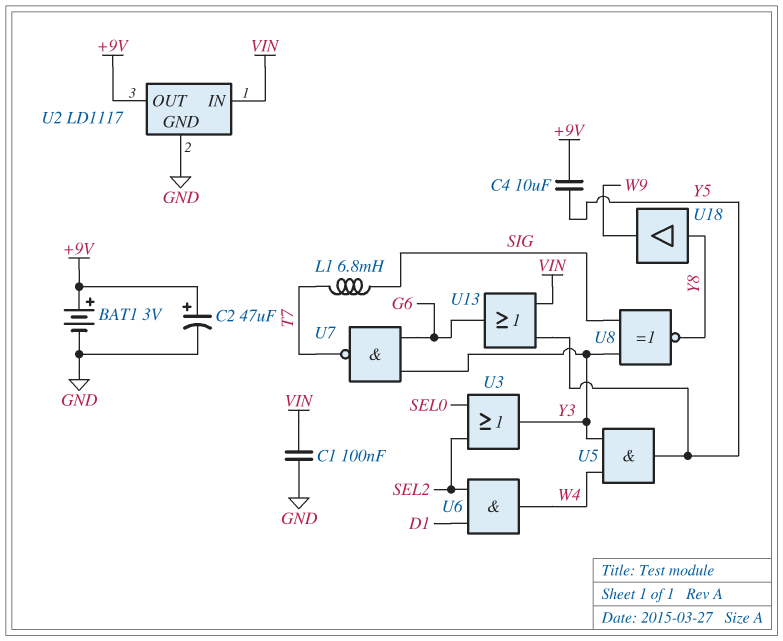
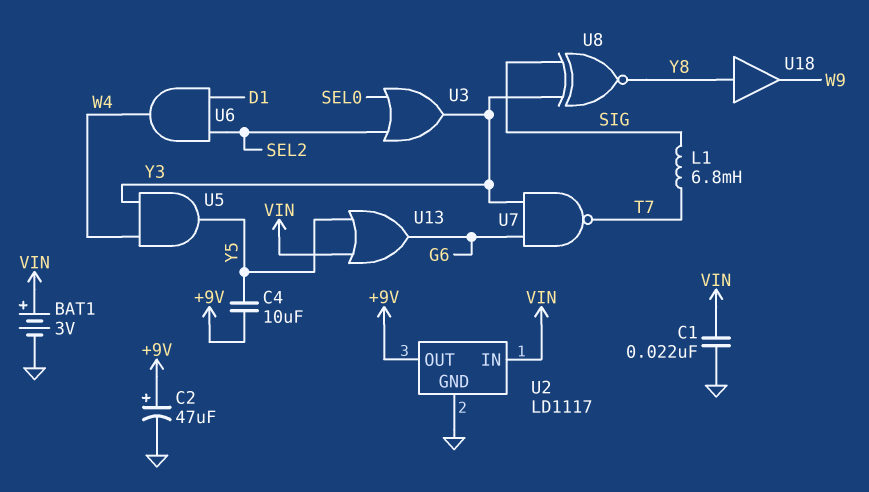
BAT1: 3V (plus +9V, minus GND) -> 3V (plus VIN, minus GND)
C1: 100nF (GND, VIN) -> 22nF (GND, VIN)

